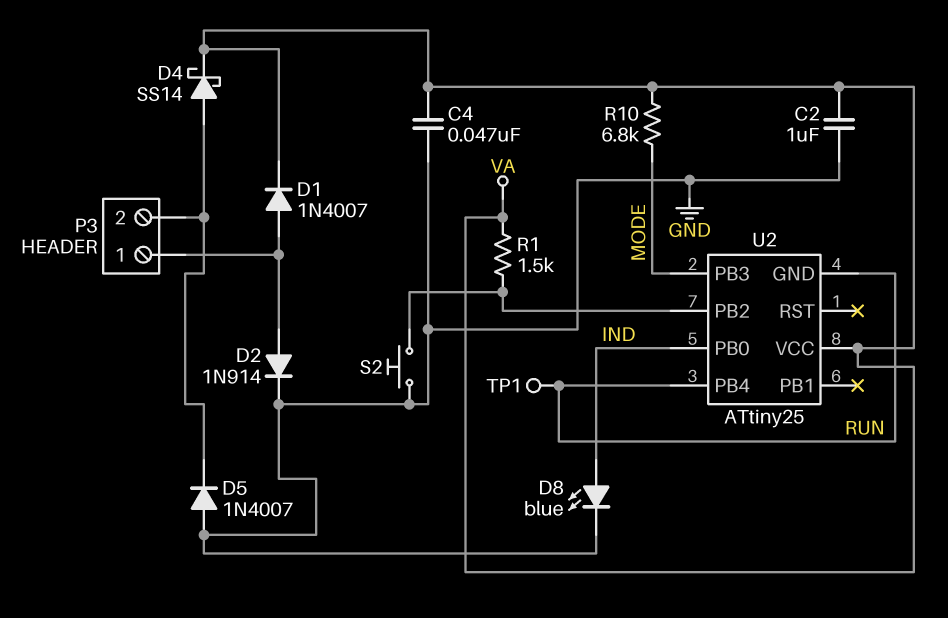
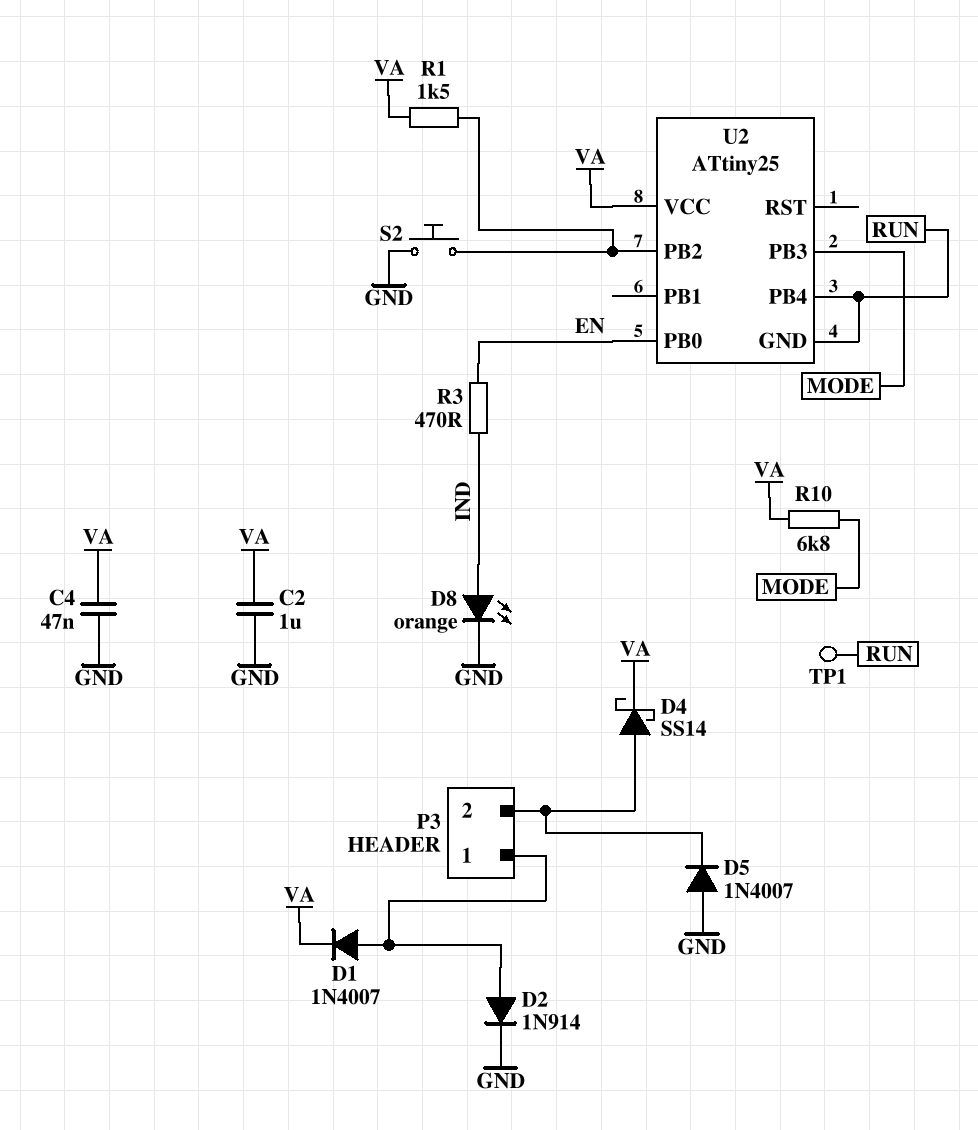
D8: LED blue (A IND, K GND) -> LED orange (A IND, K GND)
R3: none -> 470 (EN, IND)
U2 pin PB0: IND -> EN

